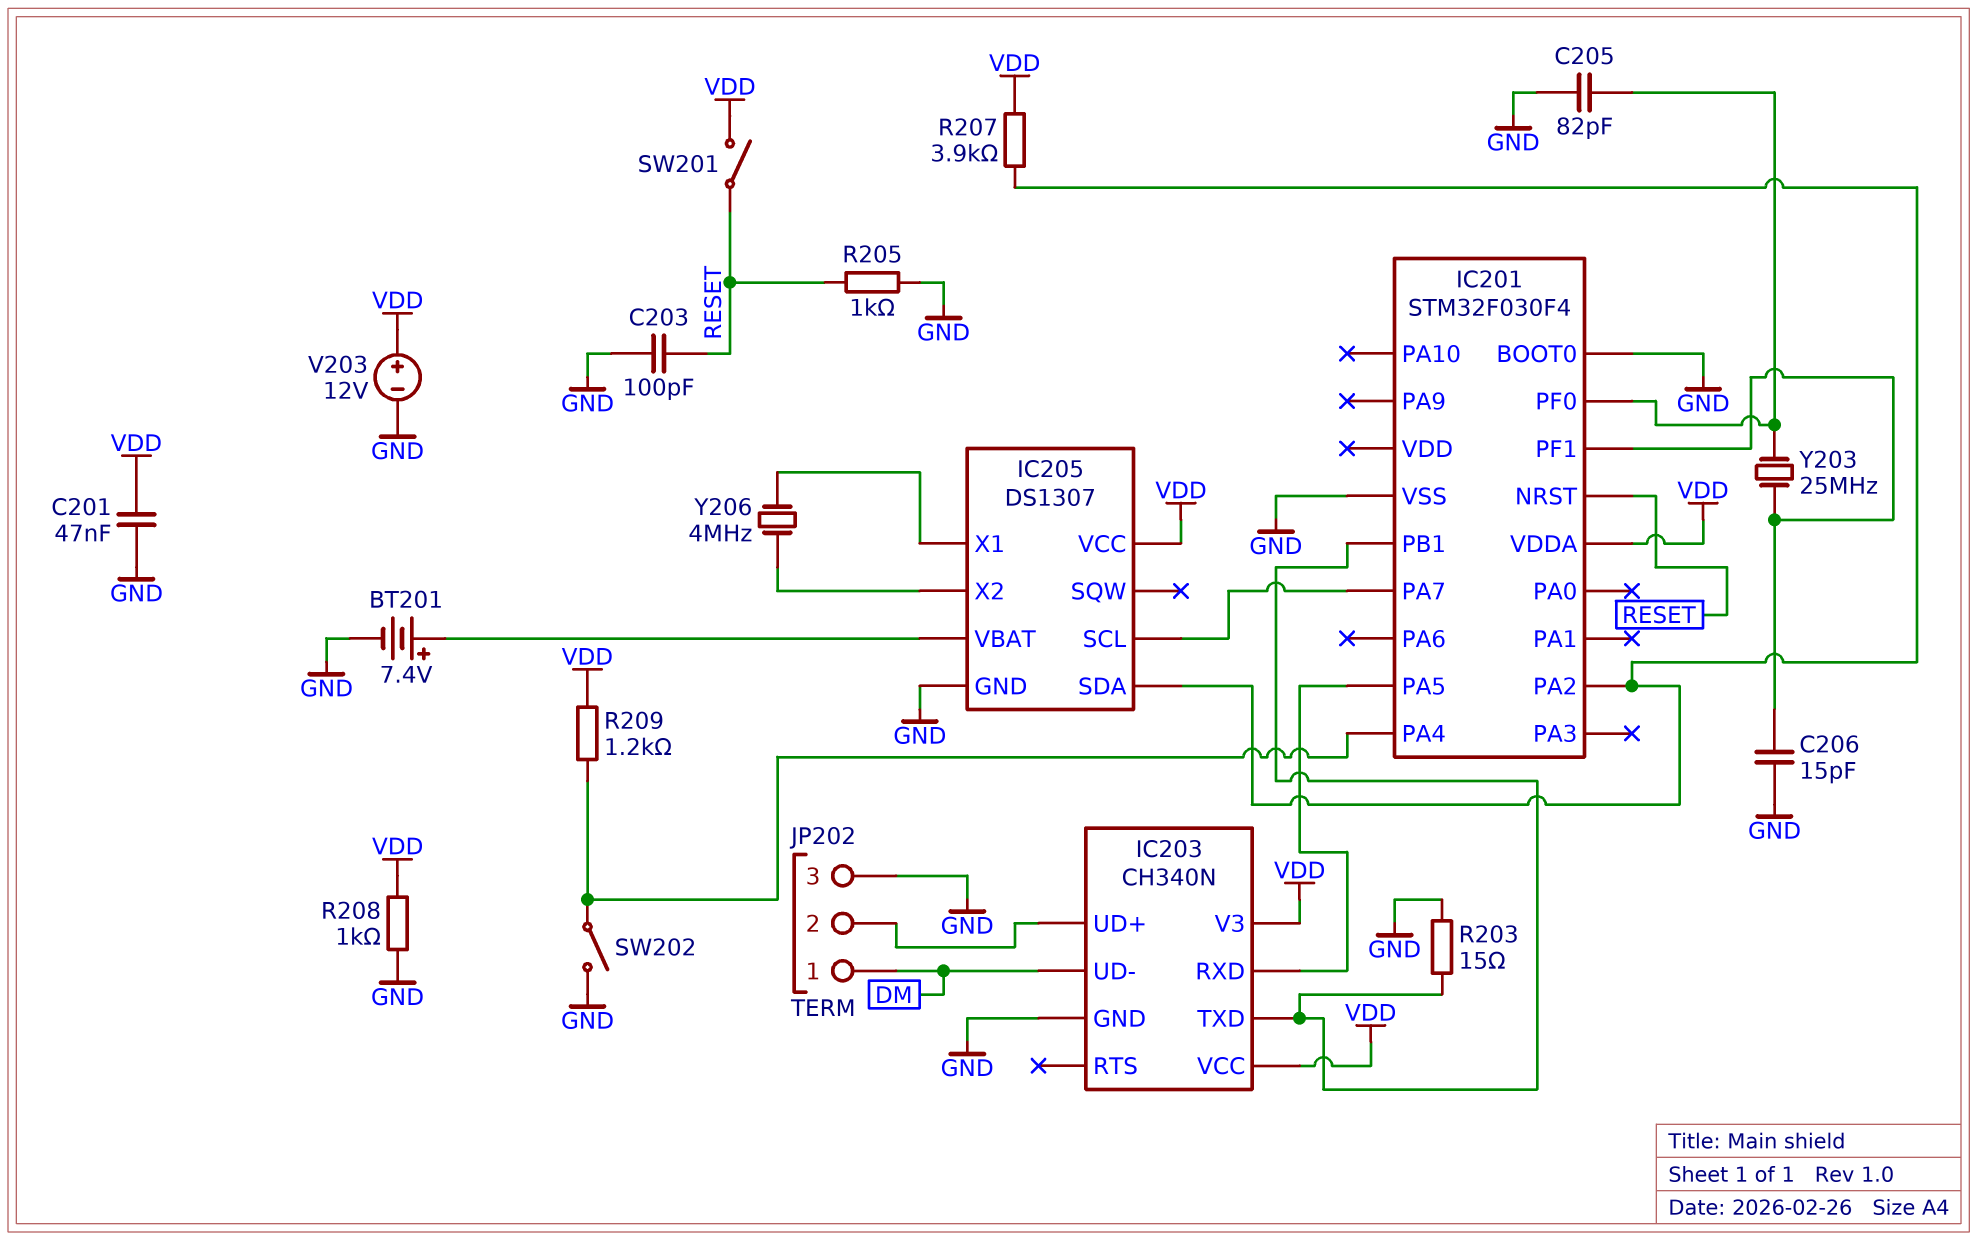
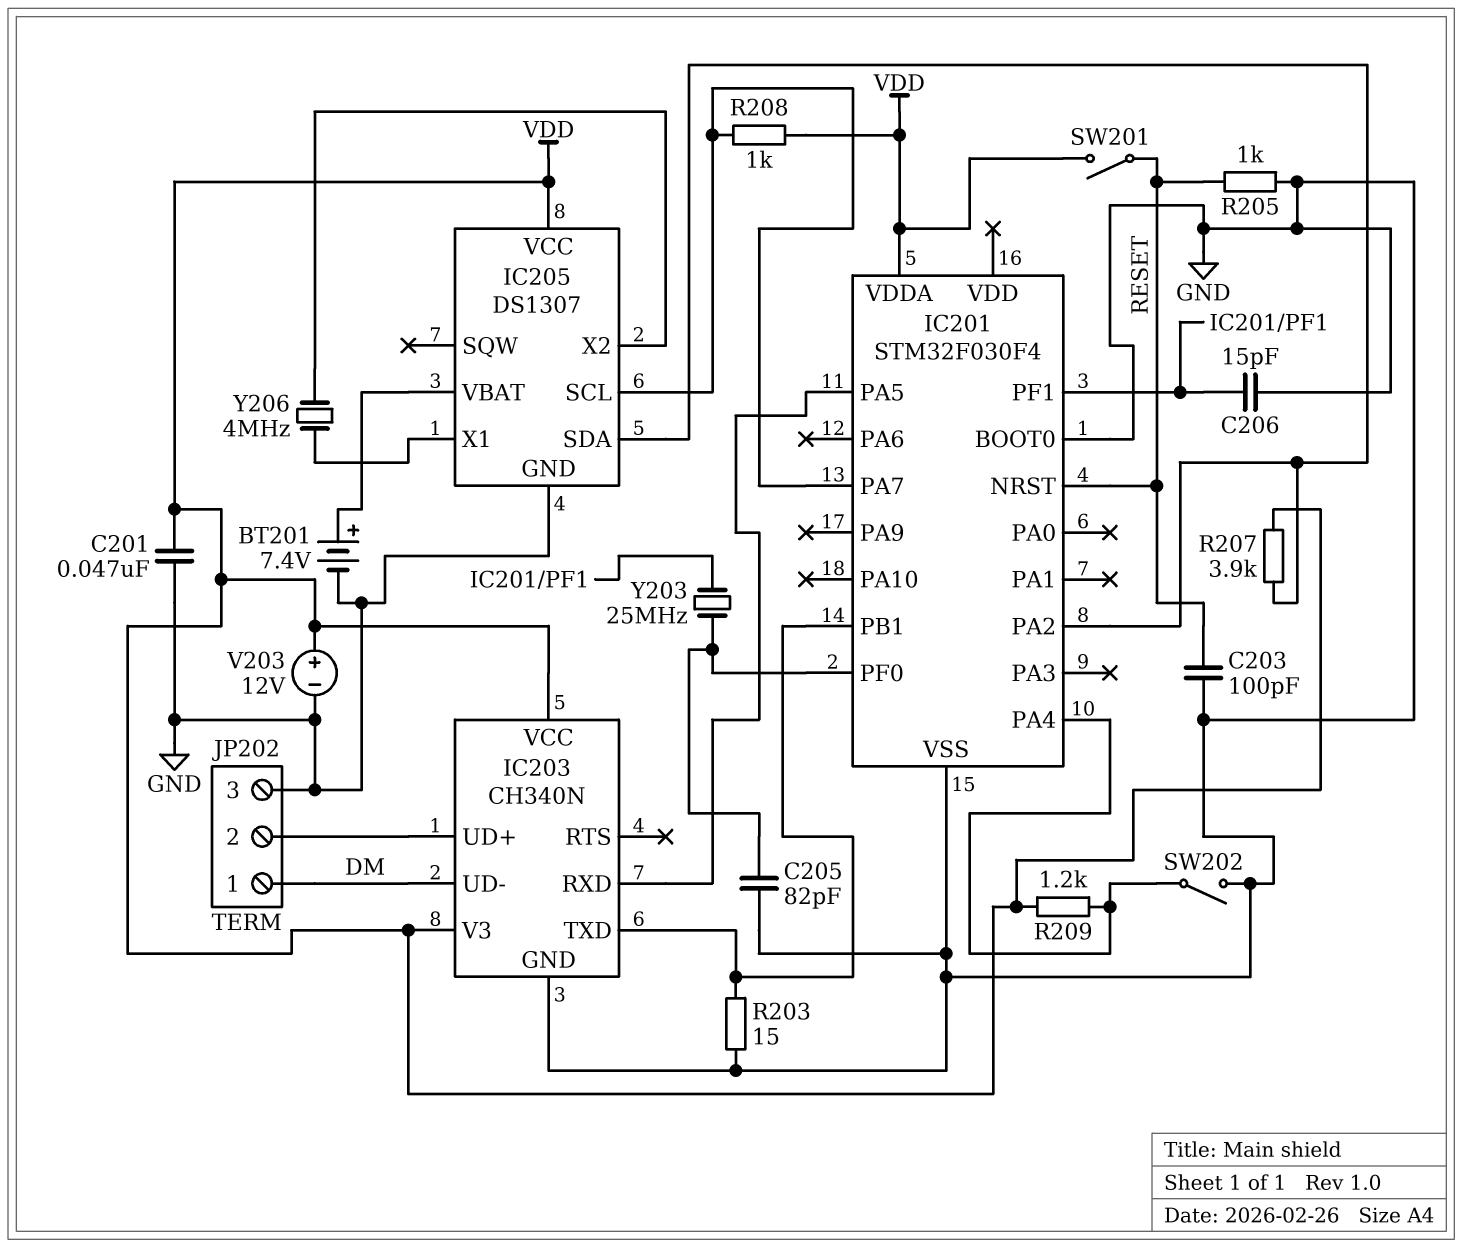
R208: 1k (GND, VDD) -> 1k (IC201/PA7, VDD)

